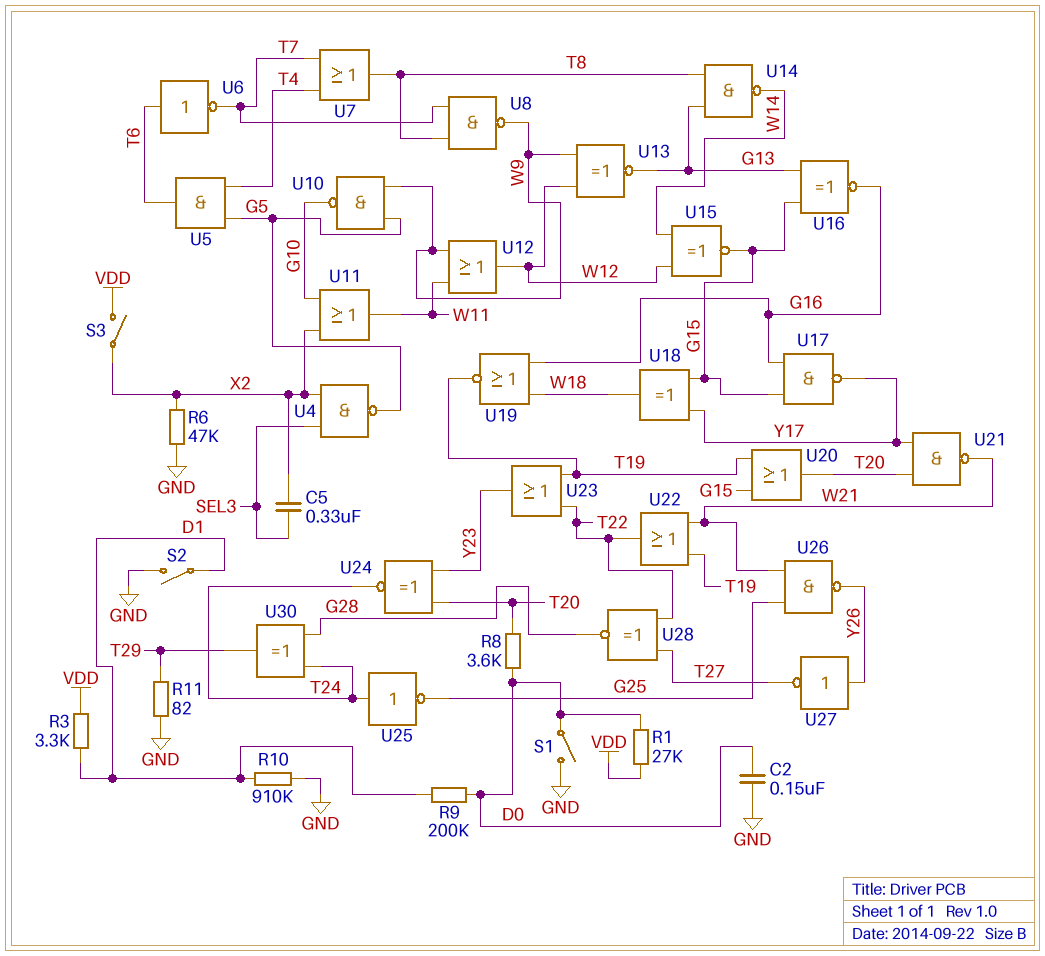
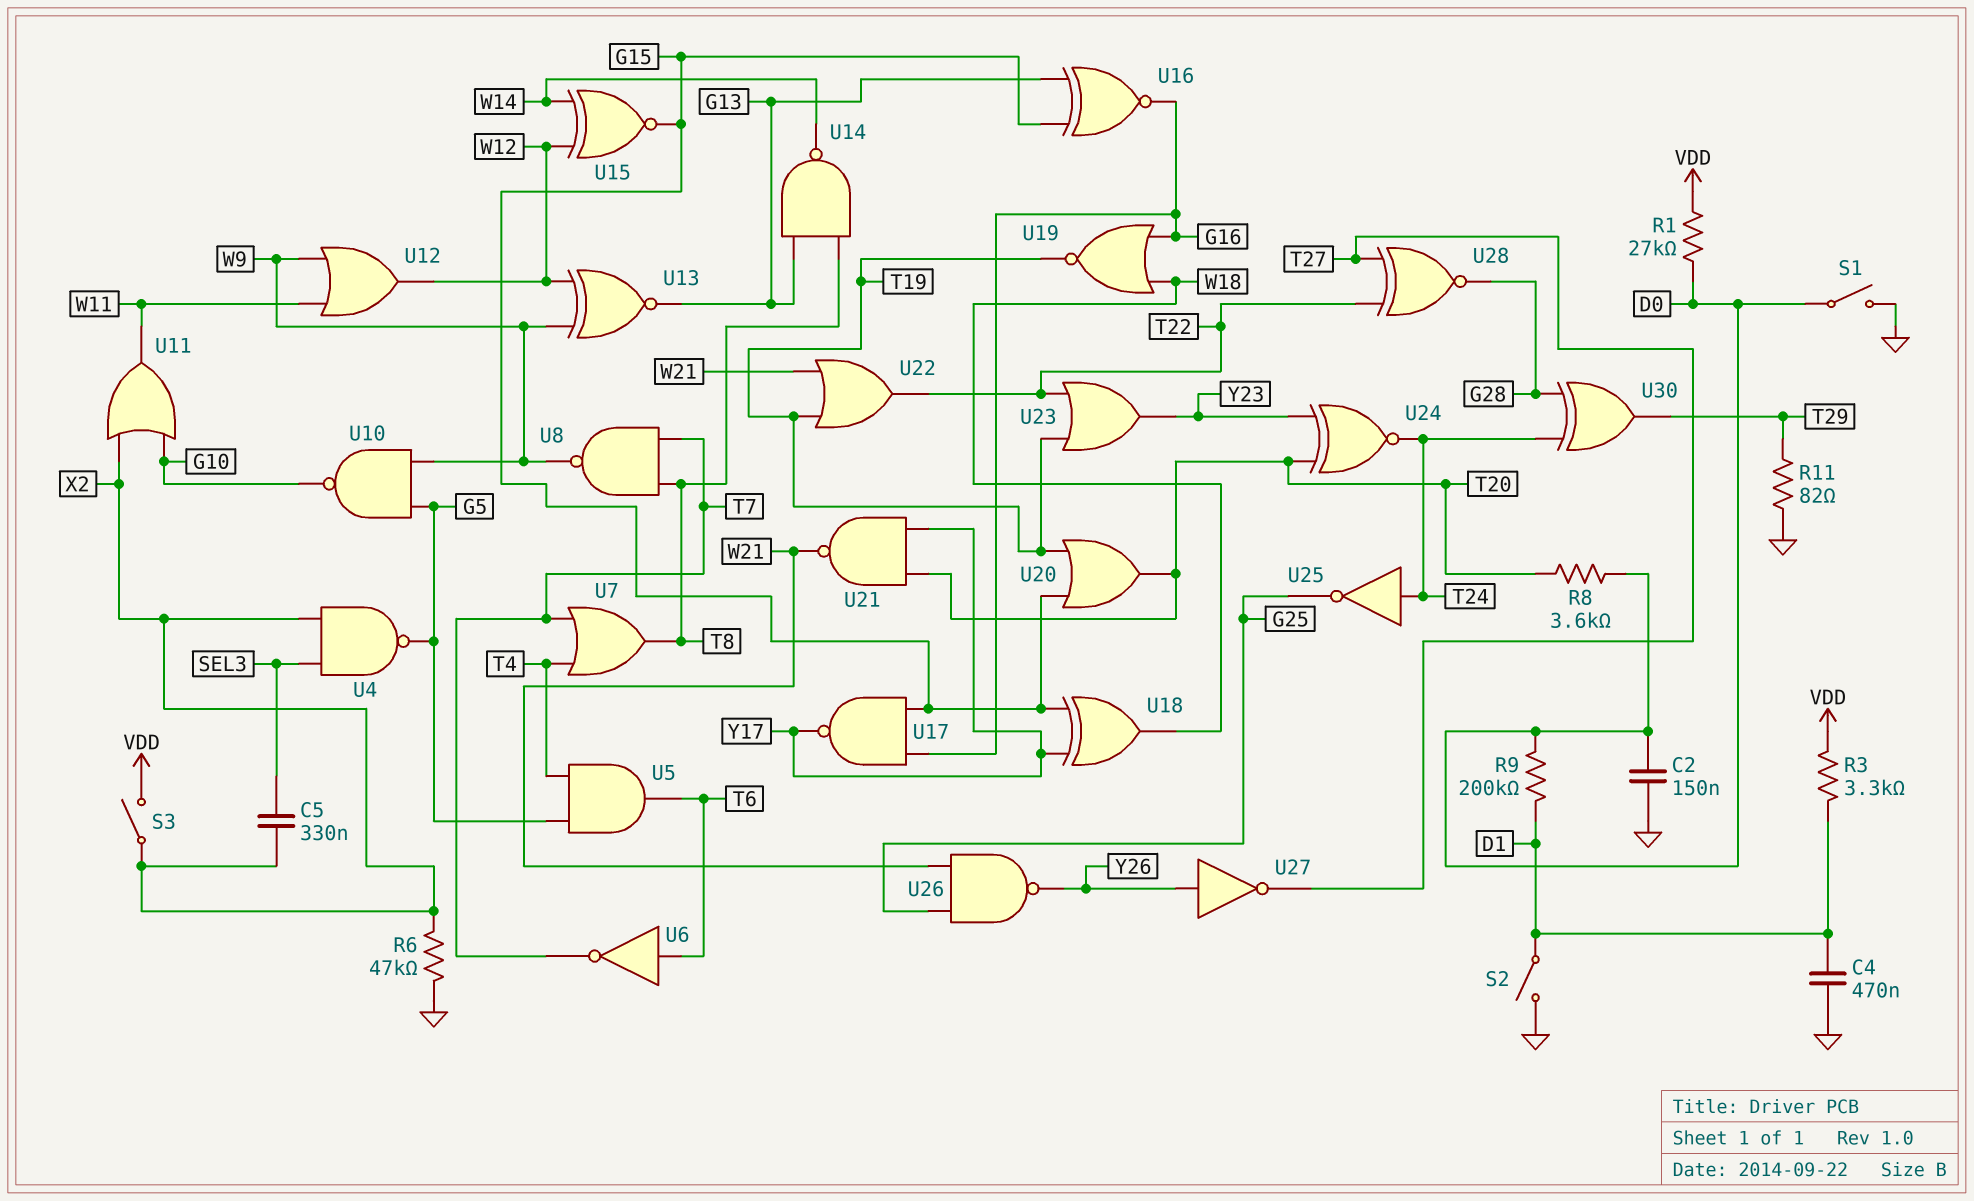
C4: none -> 470nF (D1, GND)
R10: 910k (D1, GND) -> none

